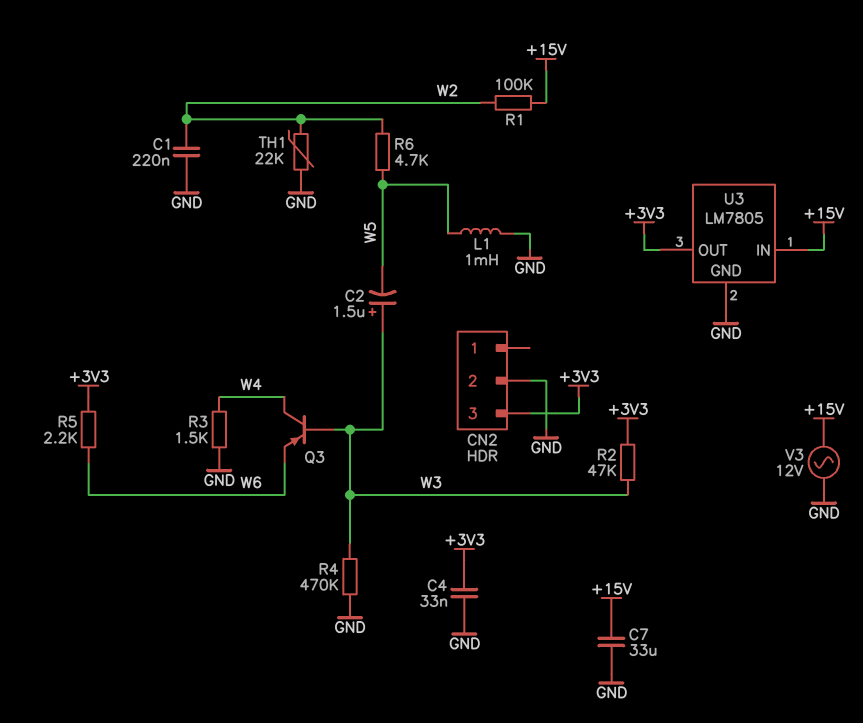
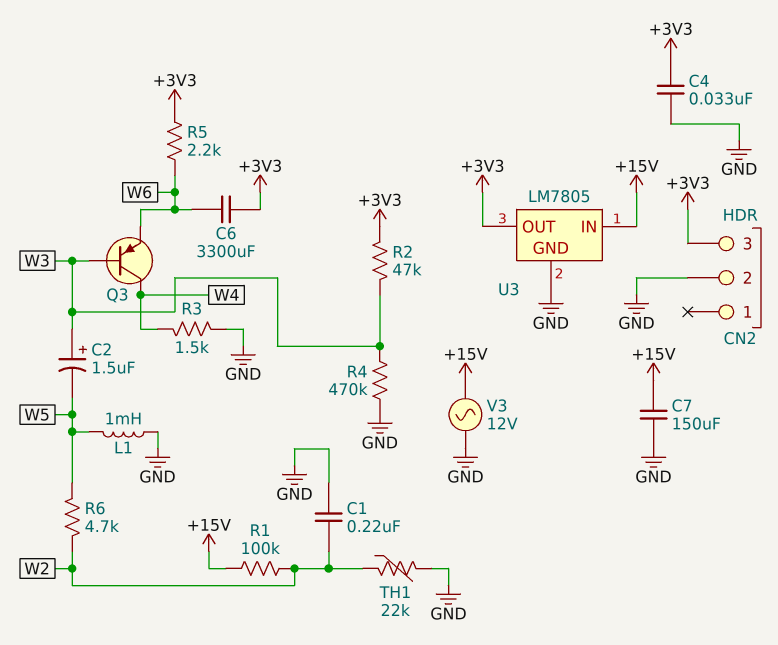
C6: none -> 3300uF (+3V3, W6)
C7: 33uF (+15V, GND) -> 150uF (+15V, GND)

